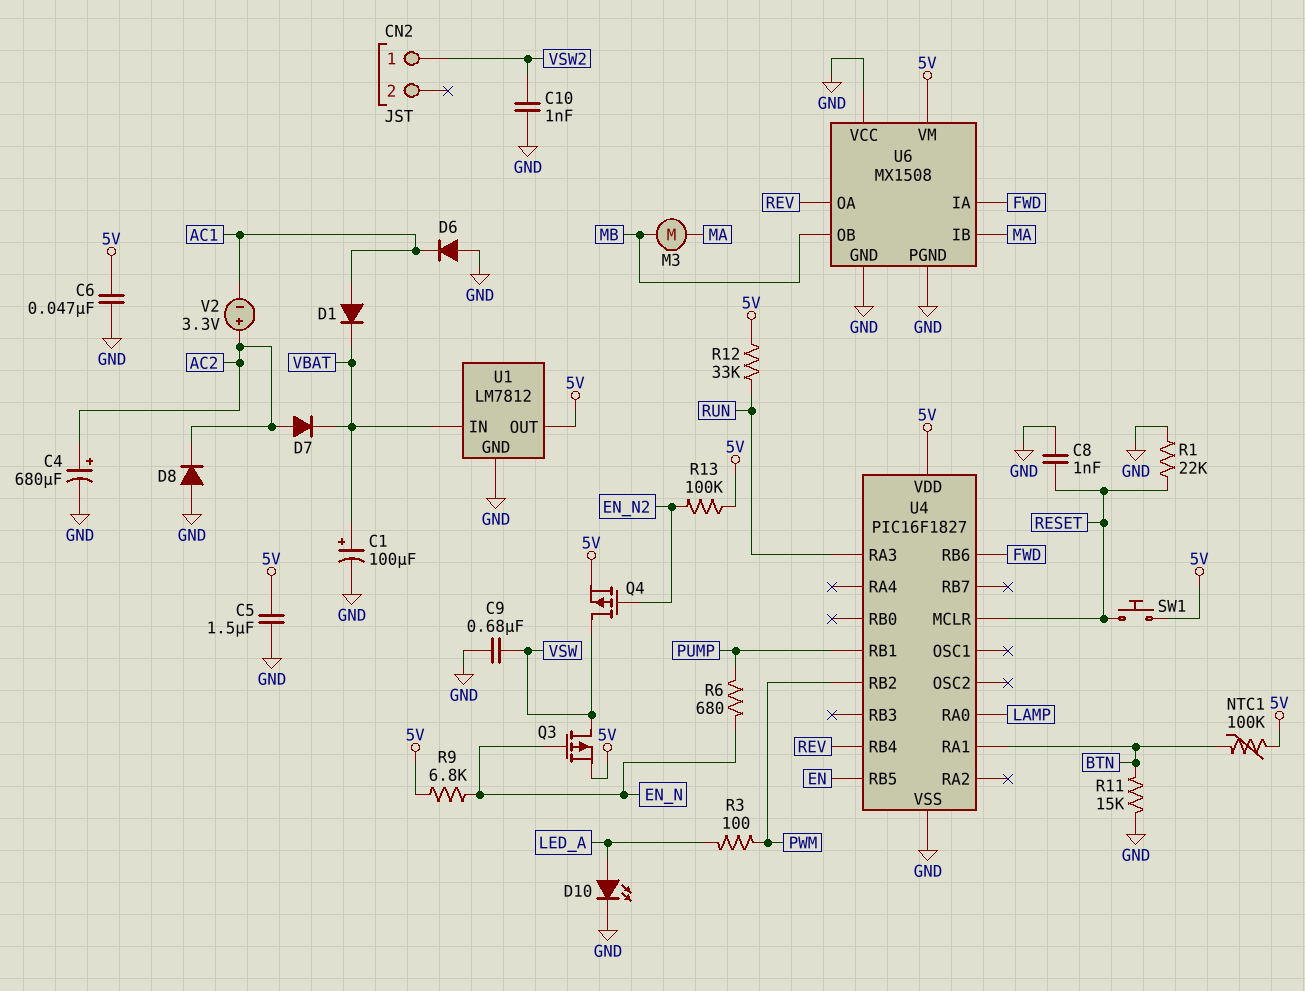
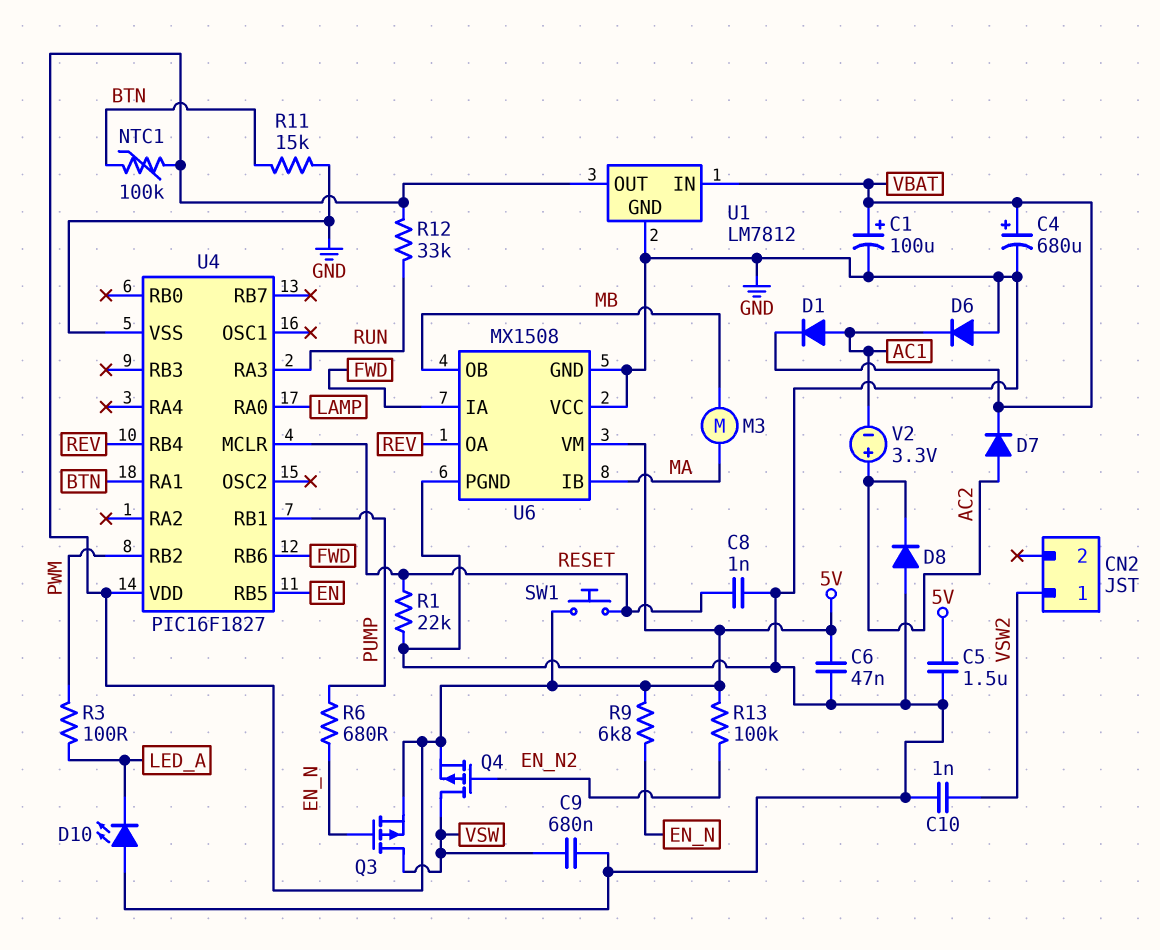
C4: 680uF (plus AC2, minus GND) -> 680uF (plus VBAT, minus GND)
D10: LED (A LED_A, K GND) -> LED (A GND, K LED_A)

